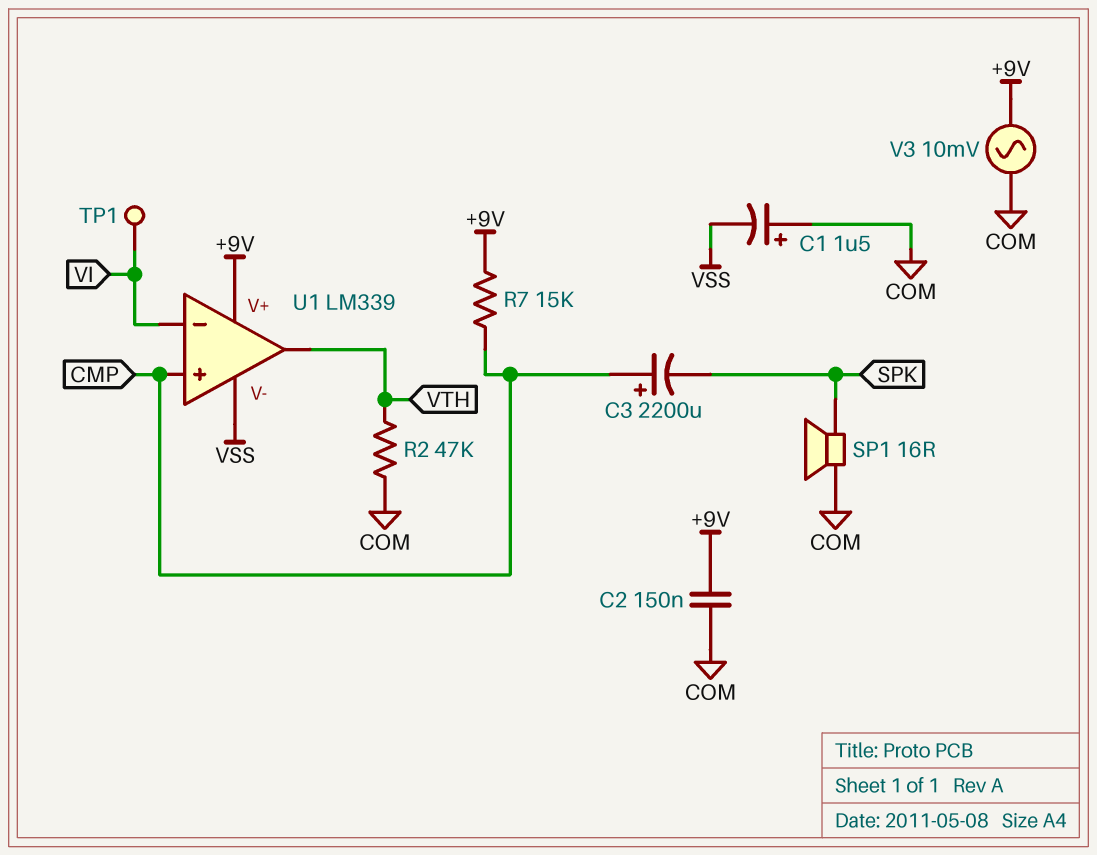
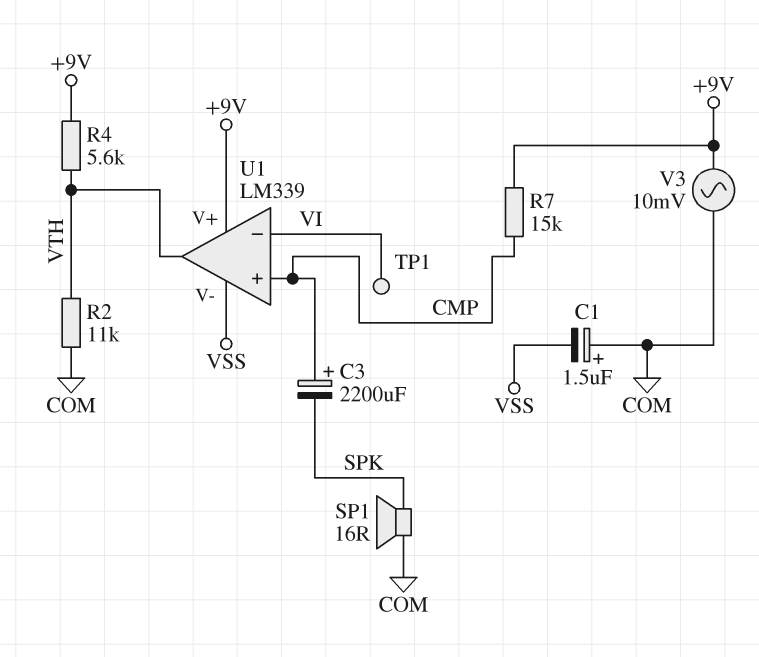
C2: 150nF (+9V, COM) -> none
R2: 47k (COM, VTH) -> 11k (COM, VTH)
R4: none -> 5.6k (+9V, VTH)

